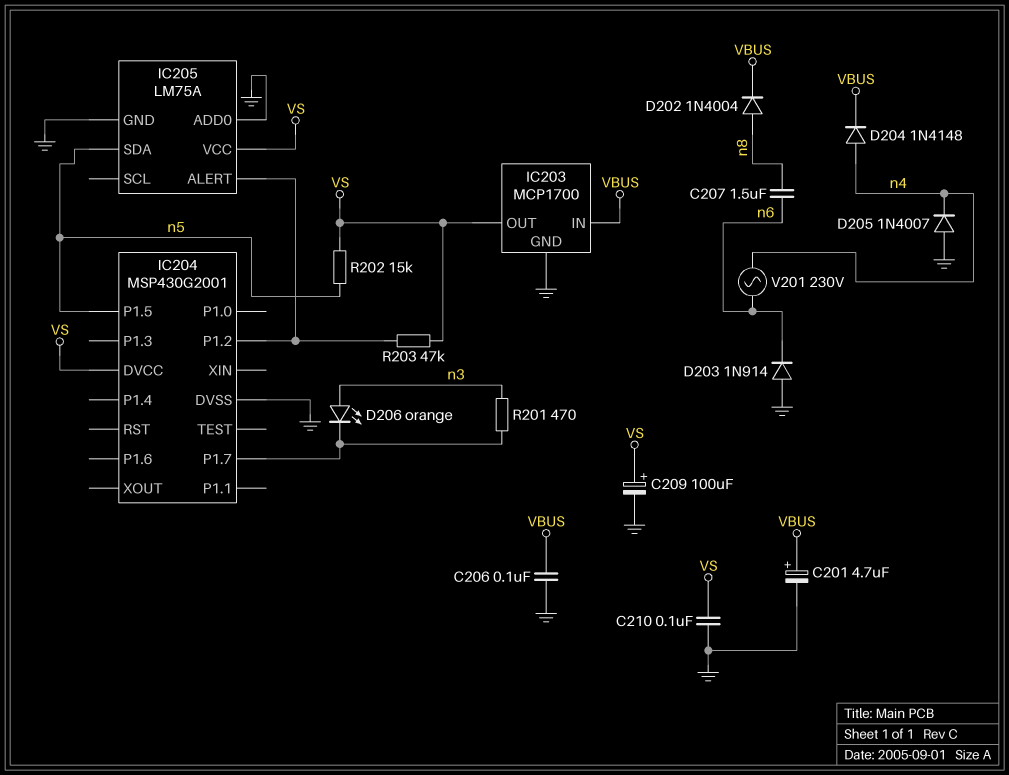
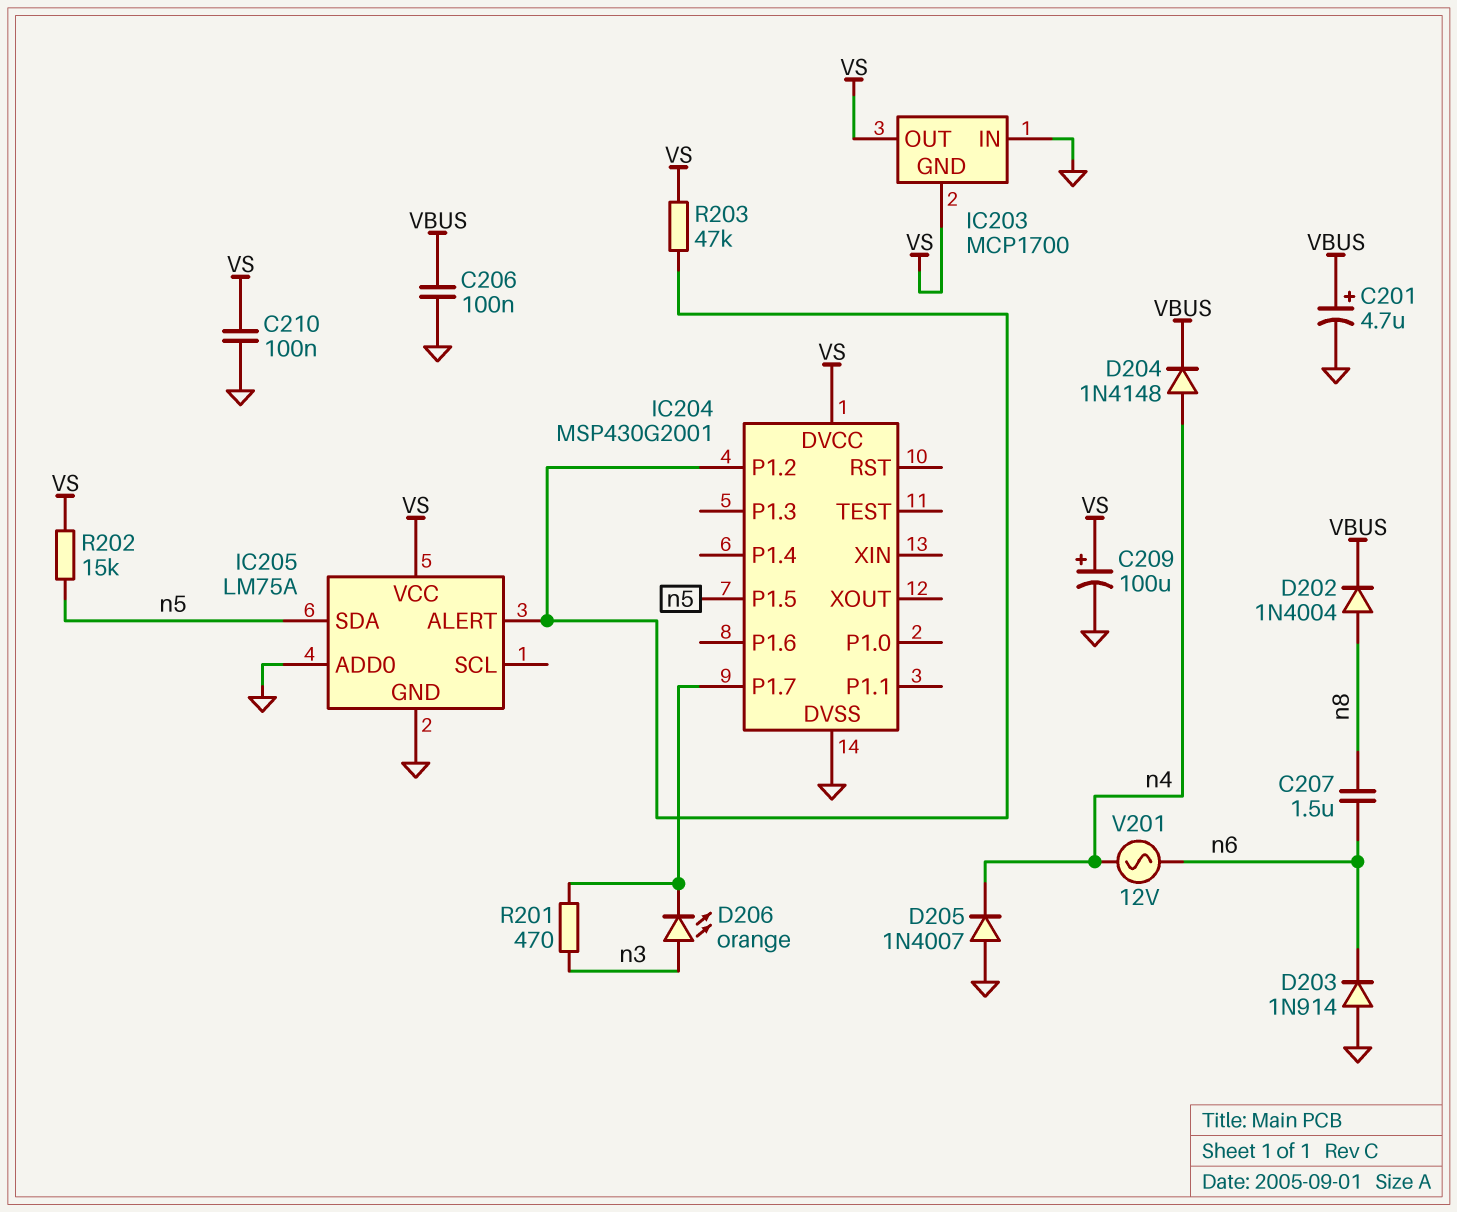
IC203 pin GND: GND -> VS
IC203 pin IN: VBUS -> GND
V201: AC 230V (n4, n6) -> AC 12V (n4, n6)

